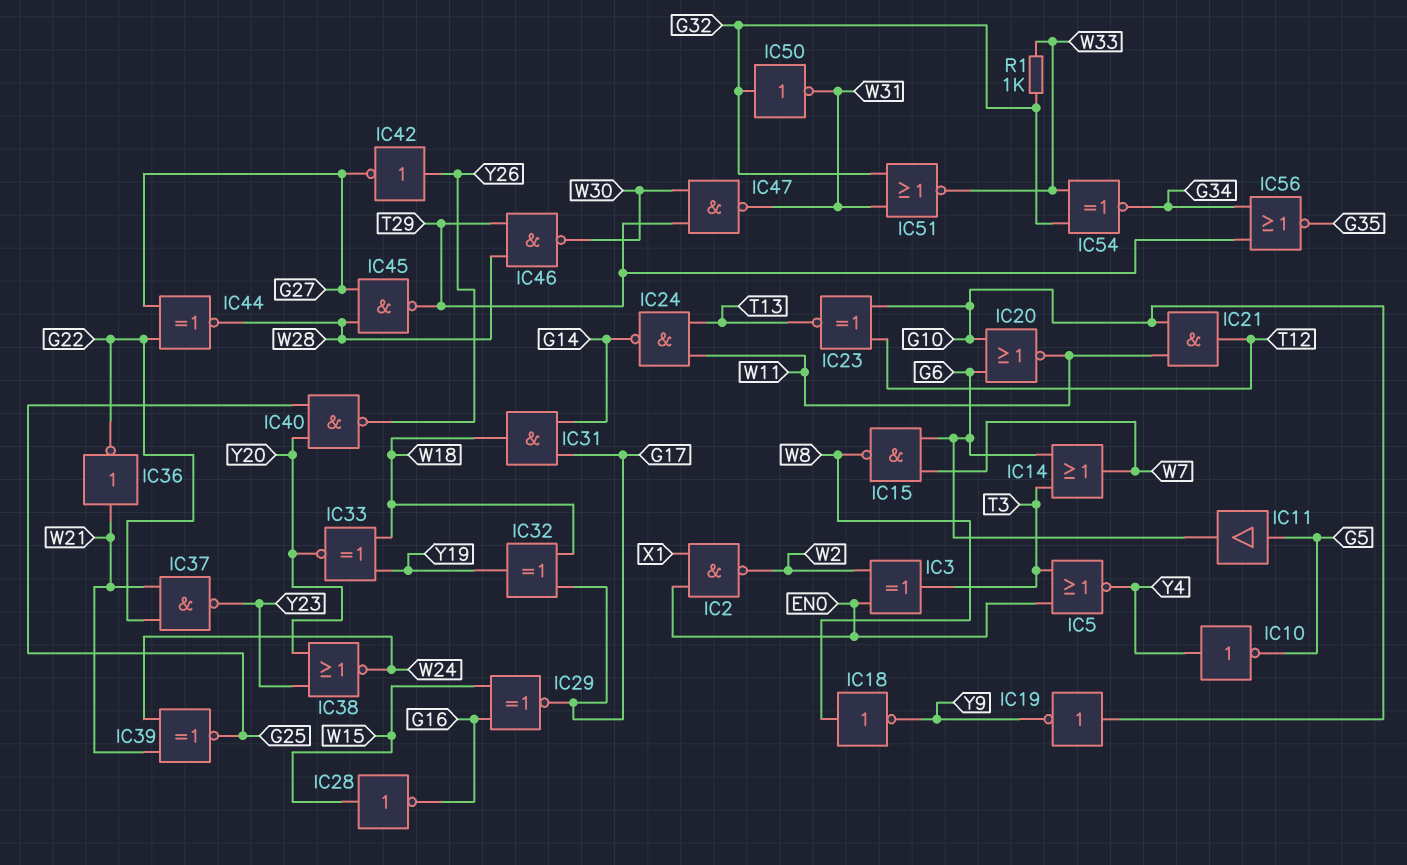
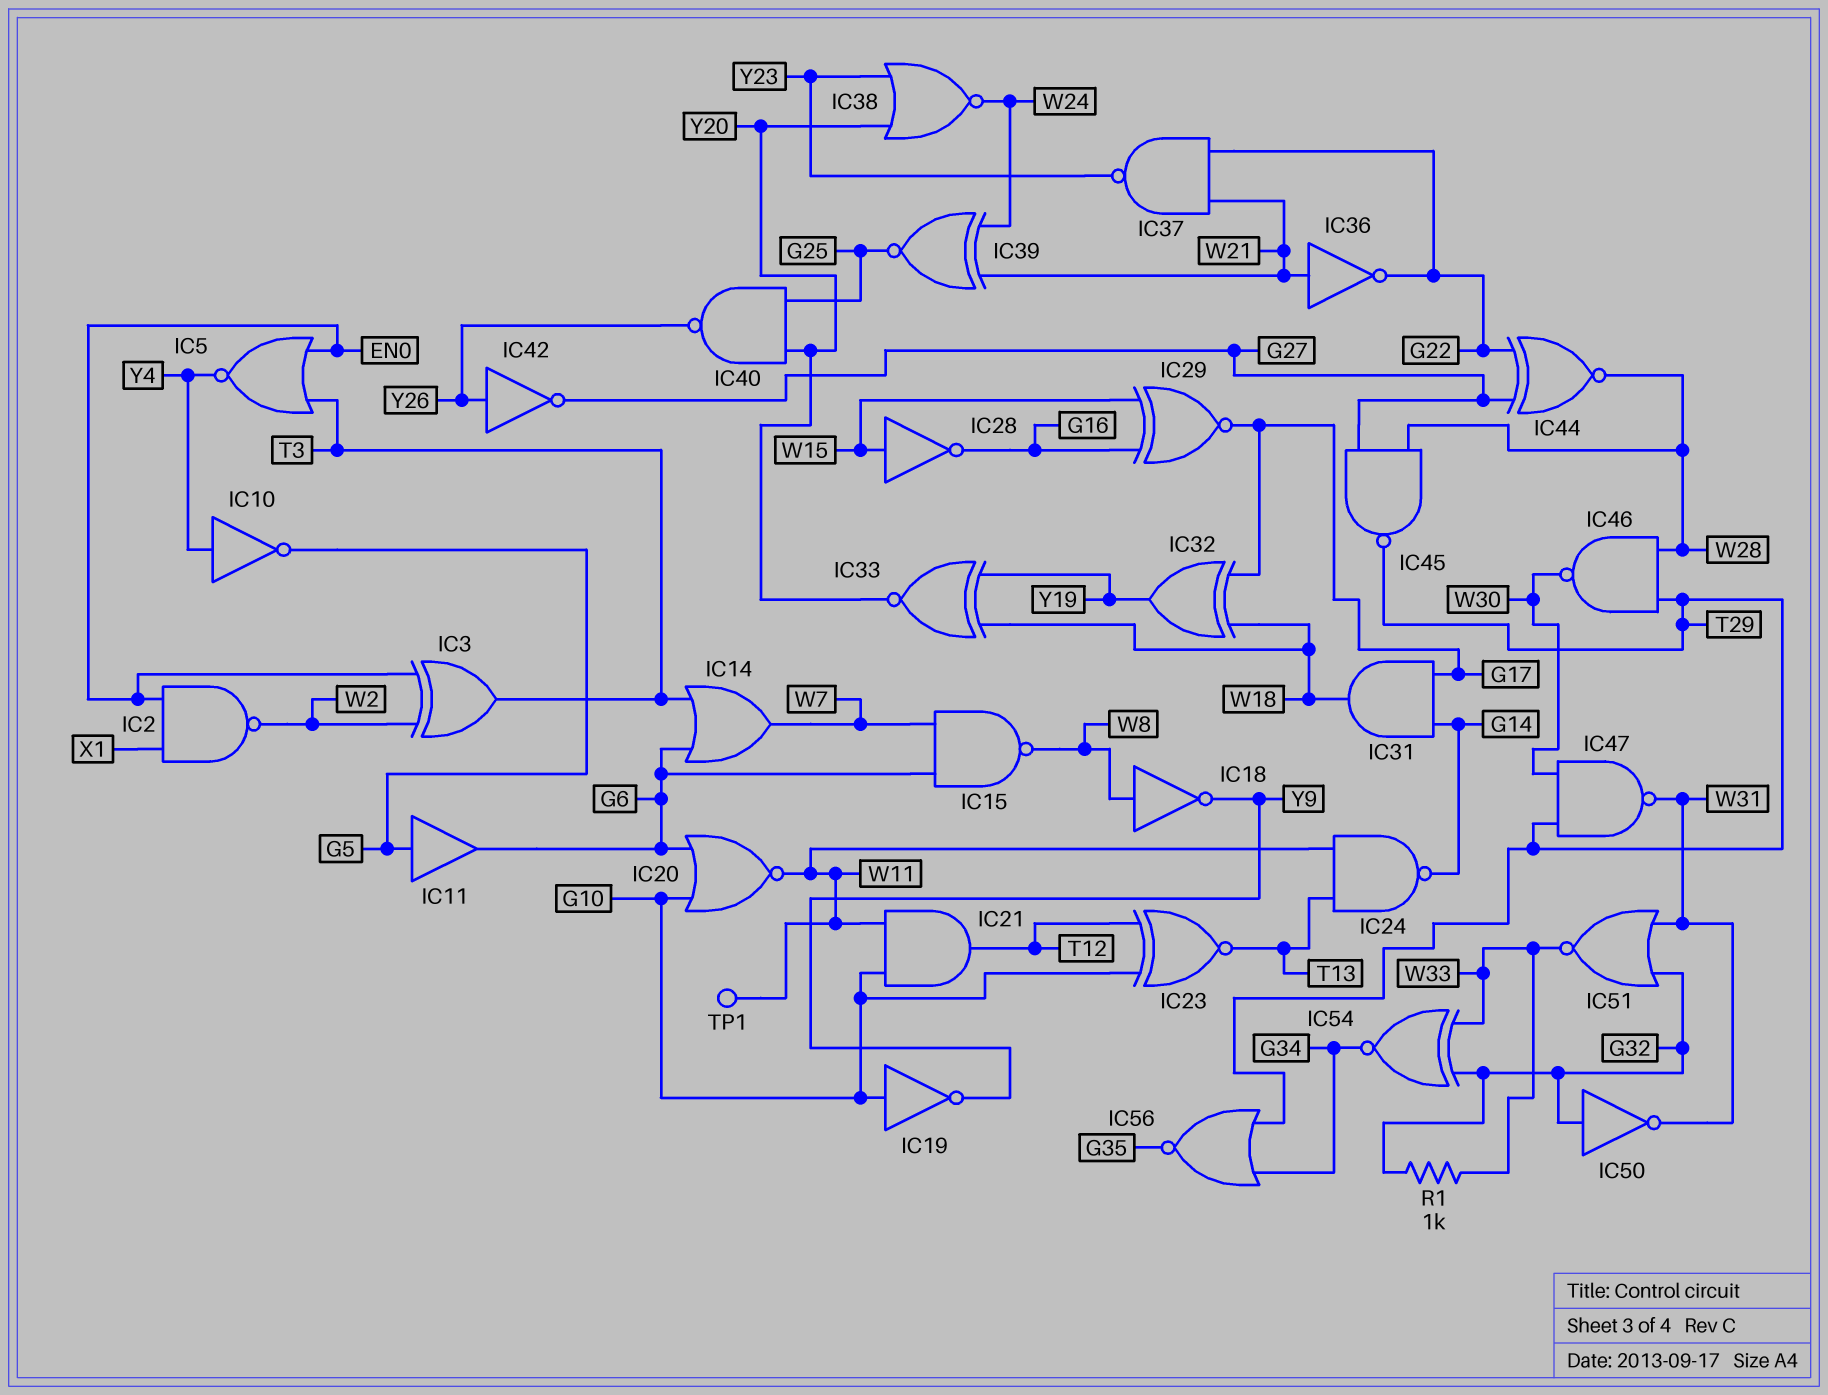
TP1: none -> test point (W11)

